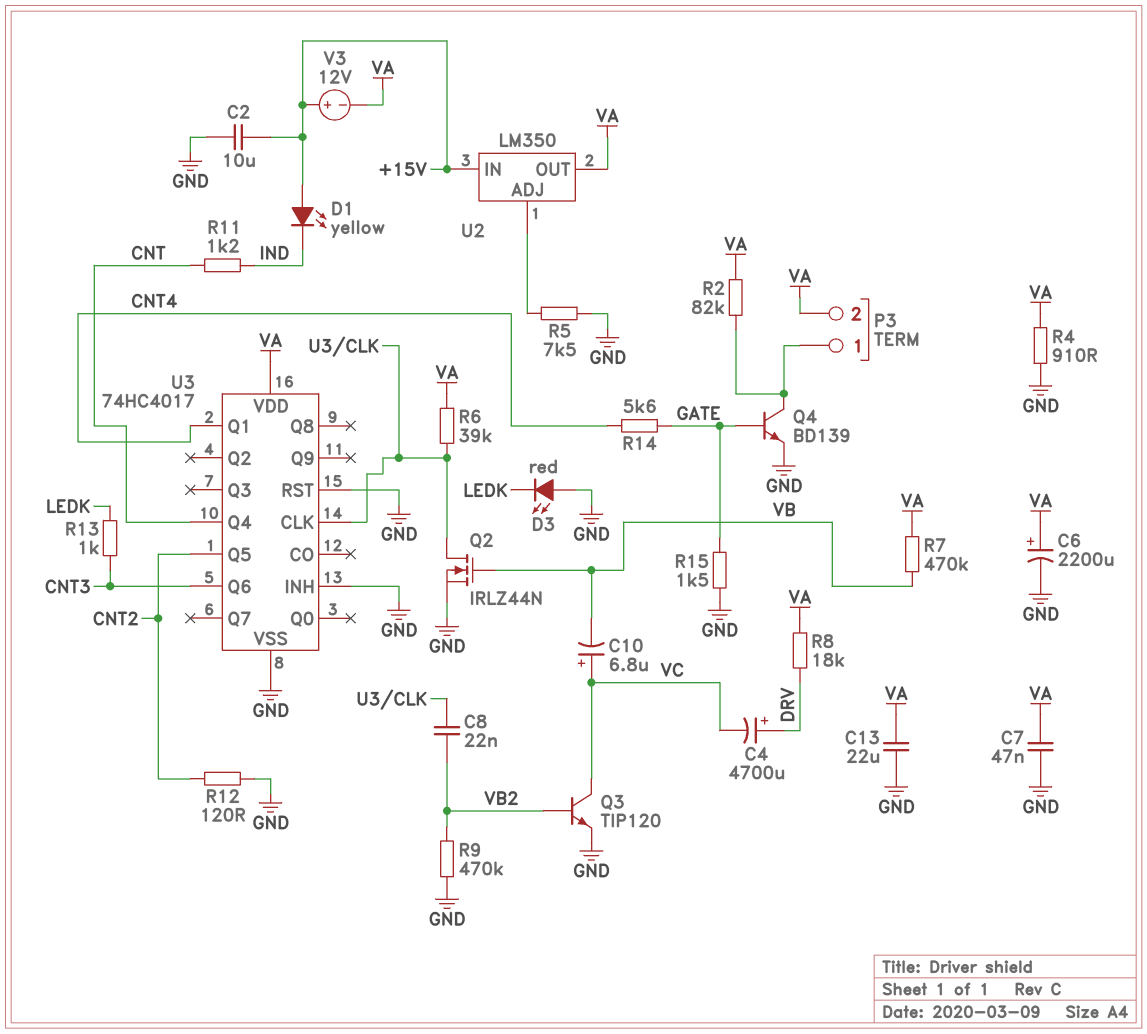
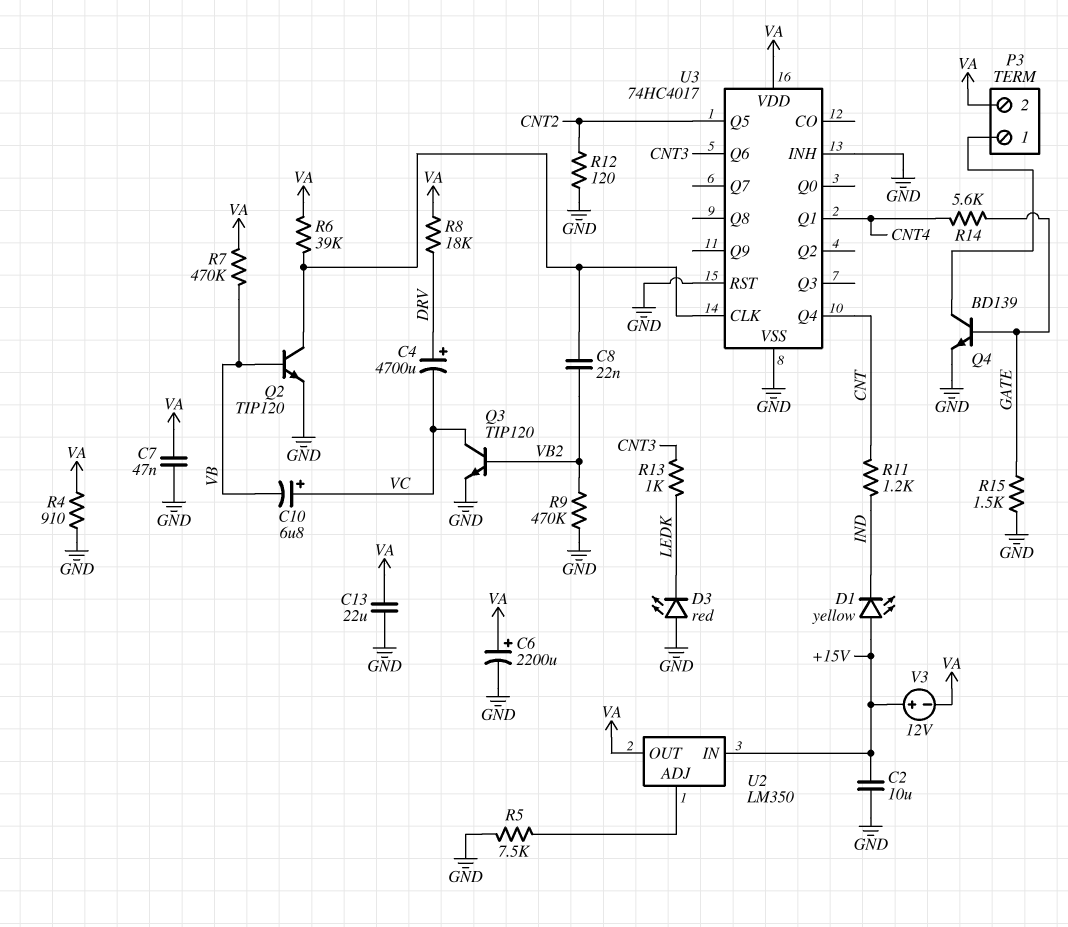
Q2: NMOS IRLZ44N (G VB, D U3/CLK, S GND) -> NPN TIP120 (B VB, C U3/CLK, E GND)
R2: 82k (P3/1, VA) -> none

